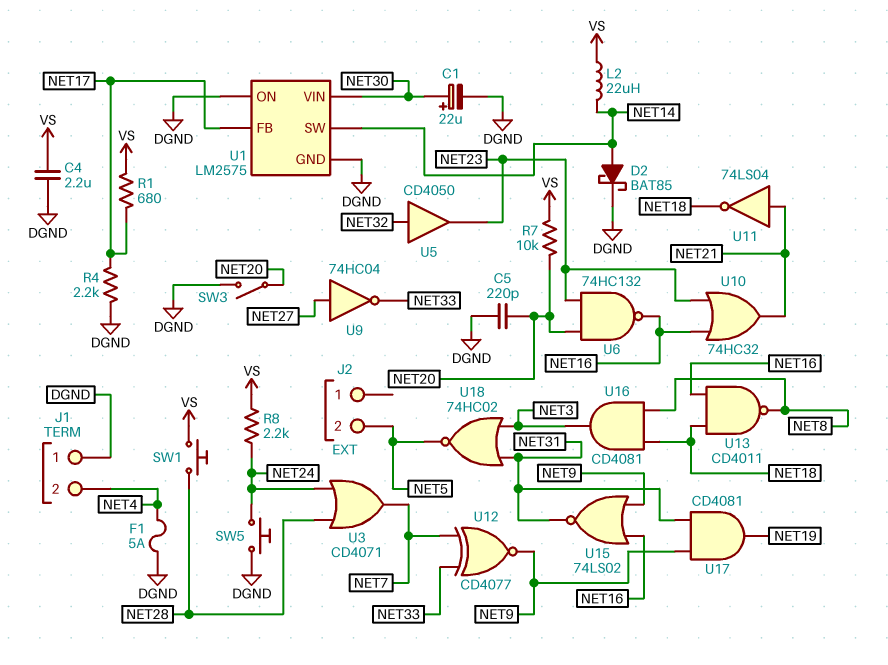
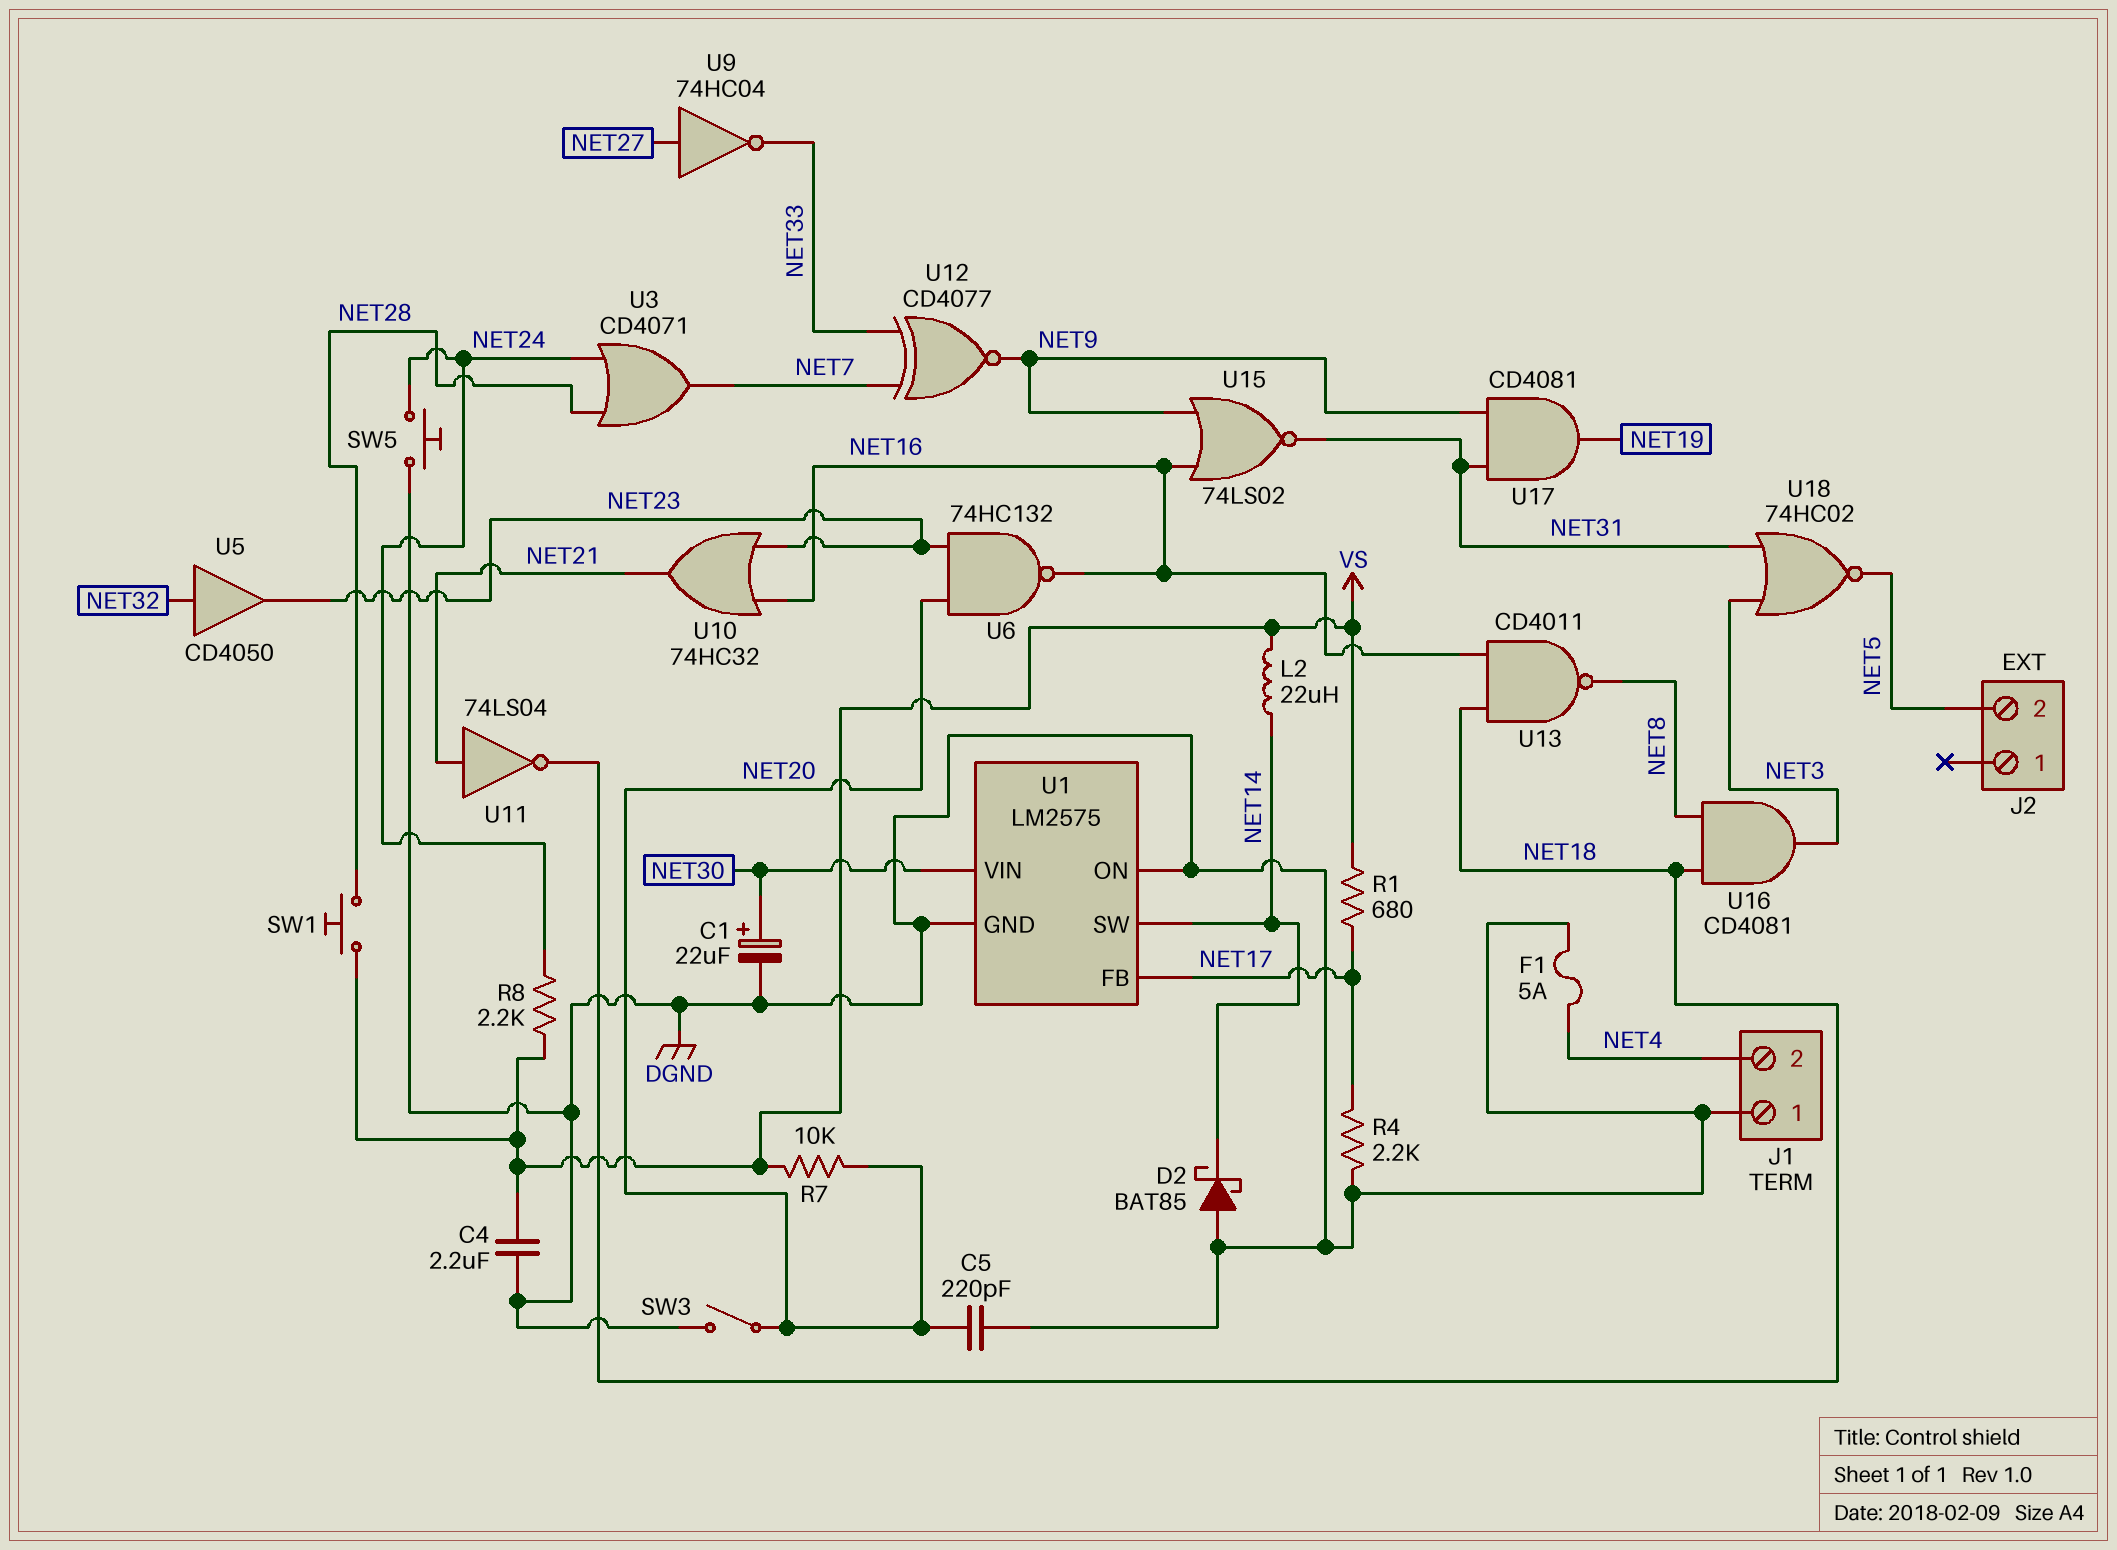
D2: schottky BAT85 (A NET14, K DGND) -> schottky BAT85 (A DGND, K NET14)

